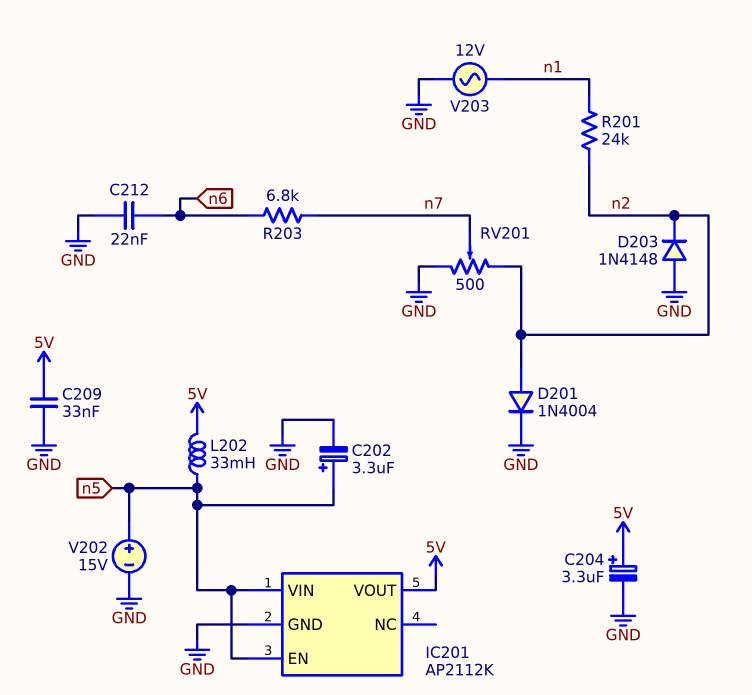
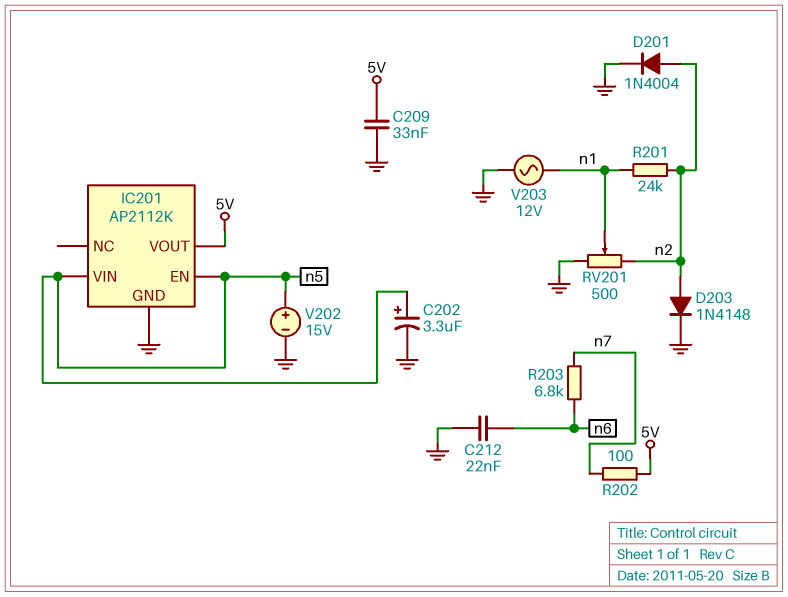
C204: 3.3uF (plus 5V, minus GND) -> none
D203: diode 1N4148 (A GND, K n2) -> diode 1N4148 (A n2, K GND)
L202: 33mH (5V, n5) -> none
R202: none -> 100 (5V, n7)
RV201: 500 (GND, n2, wiper n7) -> 500 (GND, n2, wiper n1)

